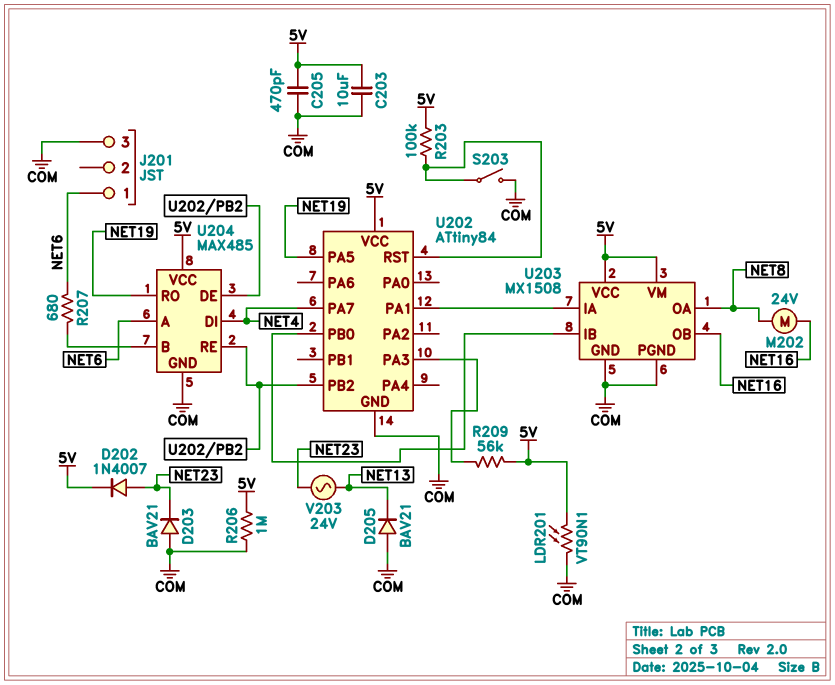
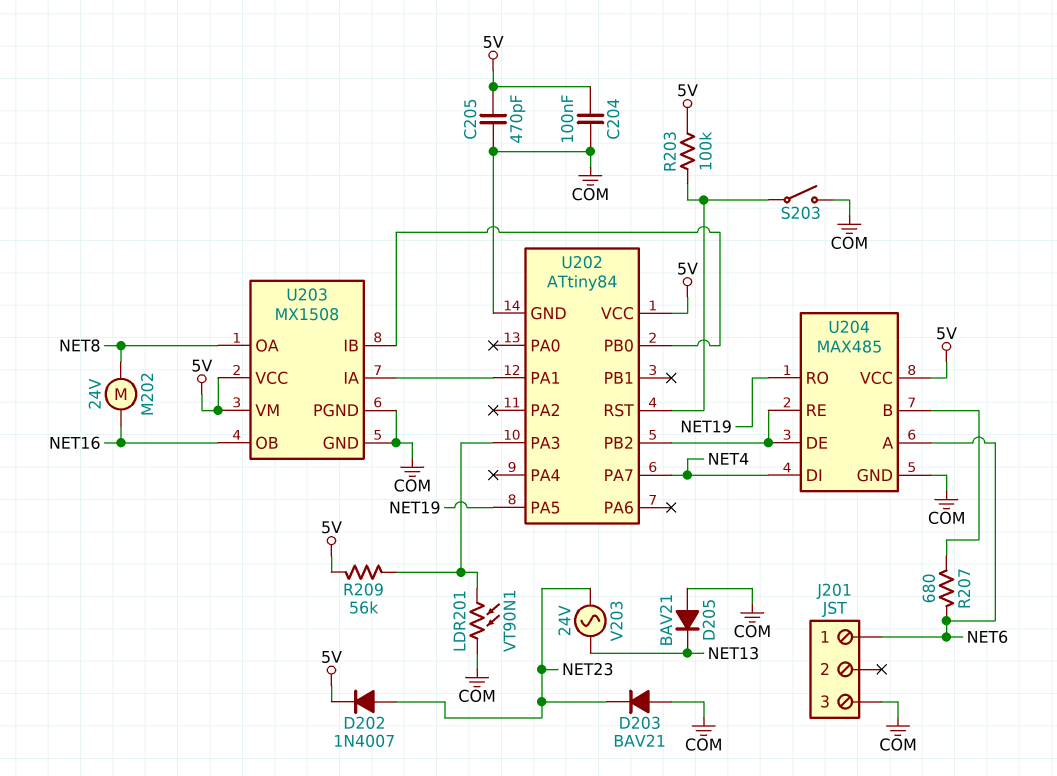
C203: 10uF (5V, COM) -> none
C204: none -> 100nF (5V, COM)
LDR201: VT90N1 (5V, COM) -> VT90N1 (COM, U202/PA3)
R206: 1M (5V, COM) -> none

